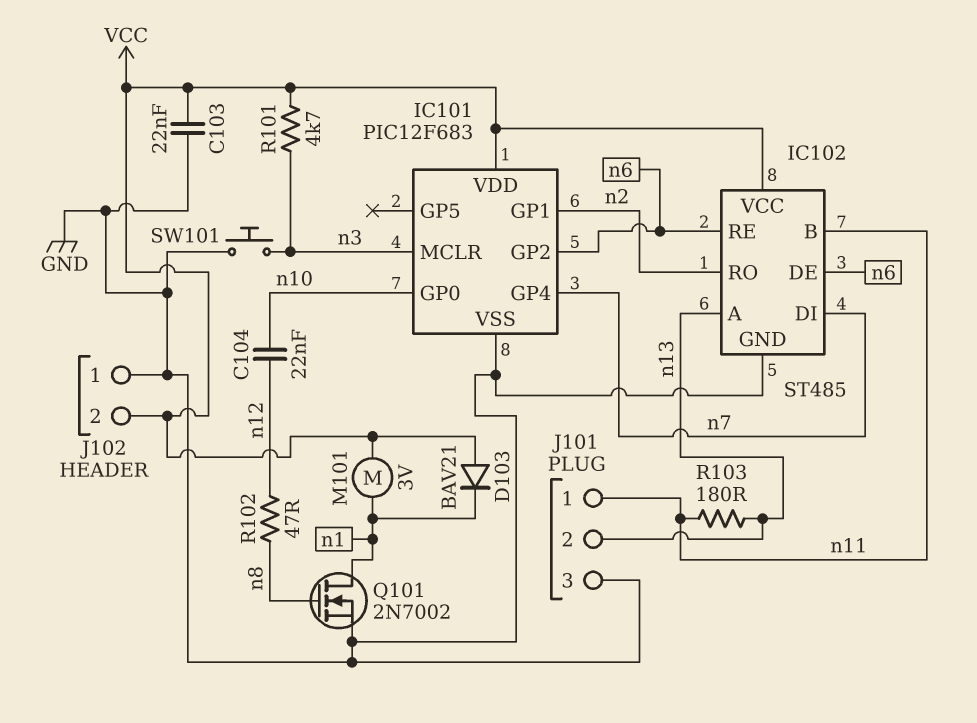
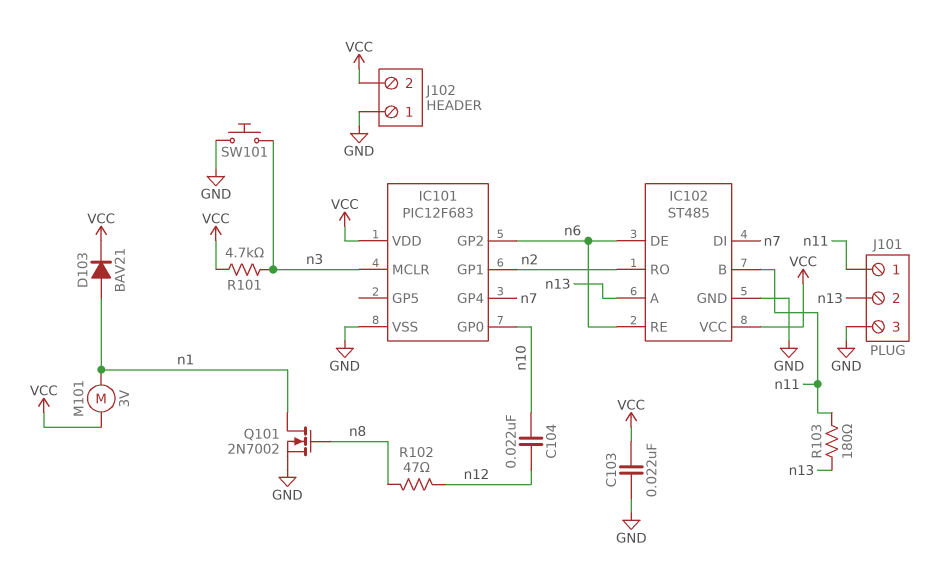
D103: diode BAV21 (A VCC, K n1) -> diode BAV21 (A n1, K VCC)

